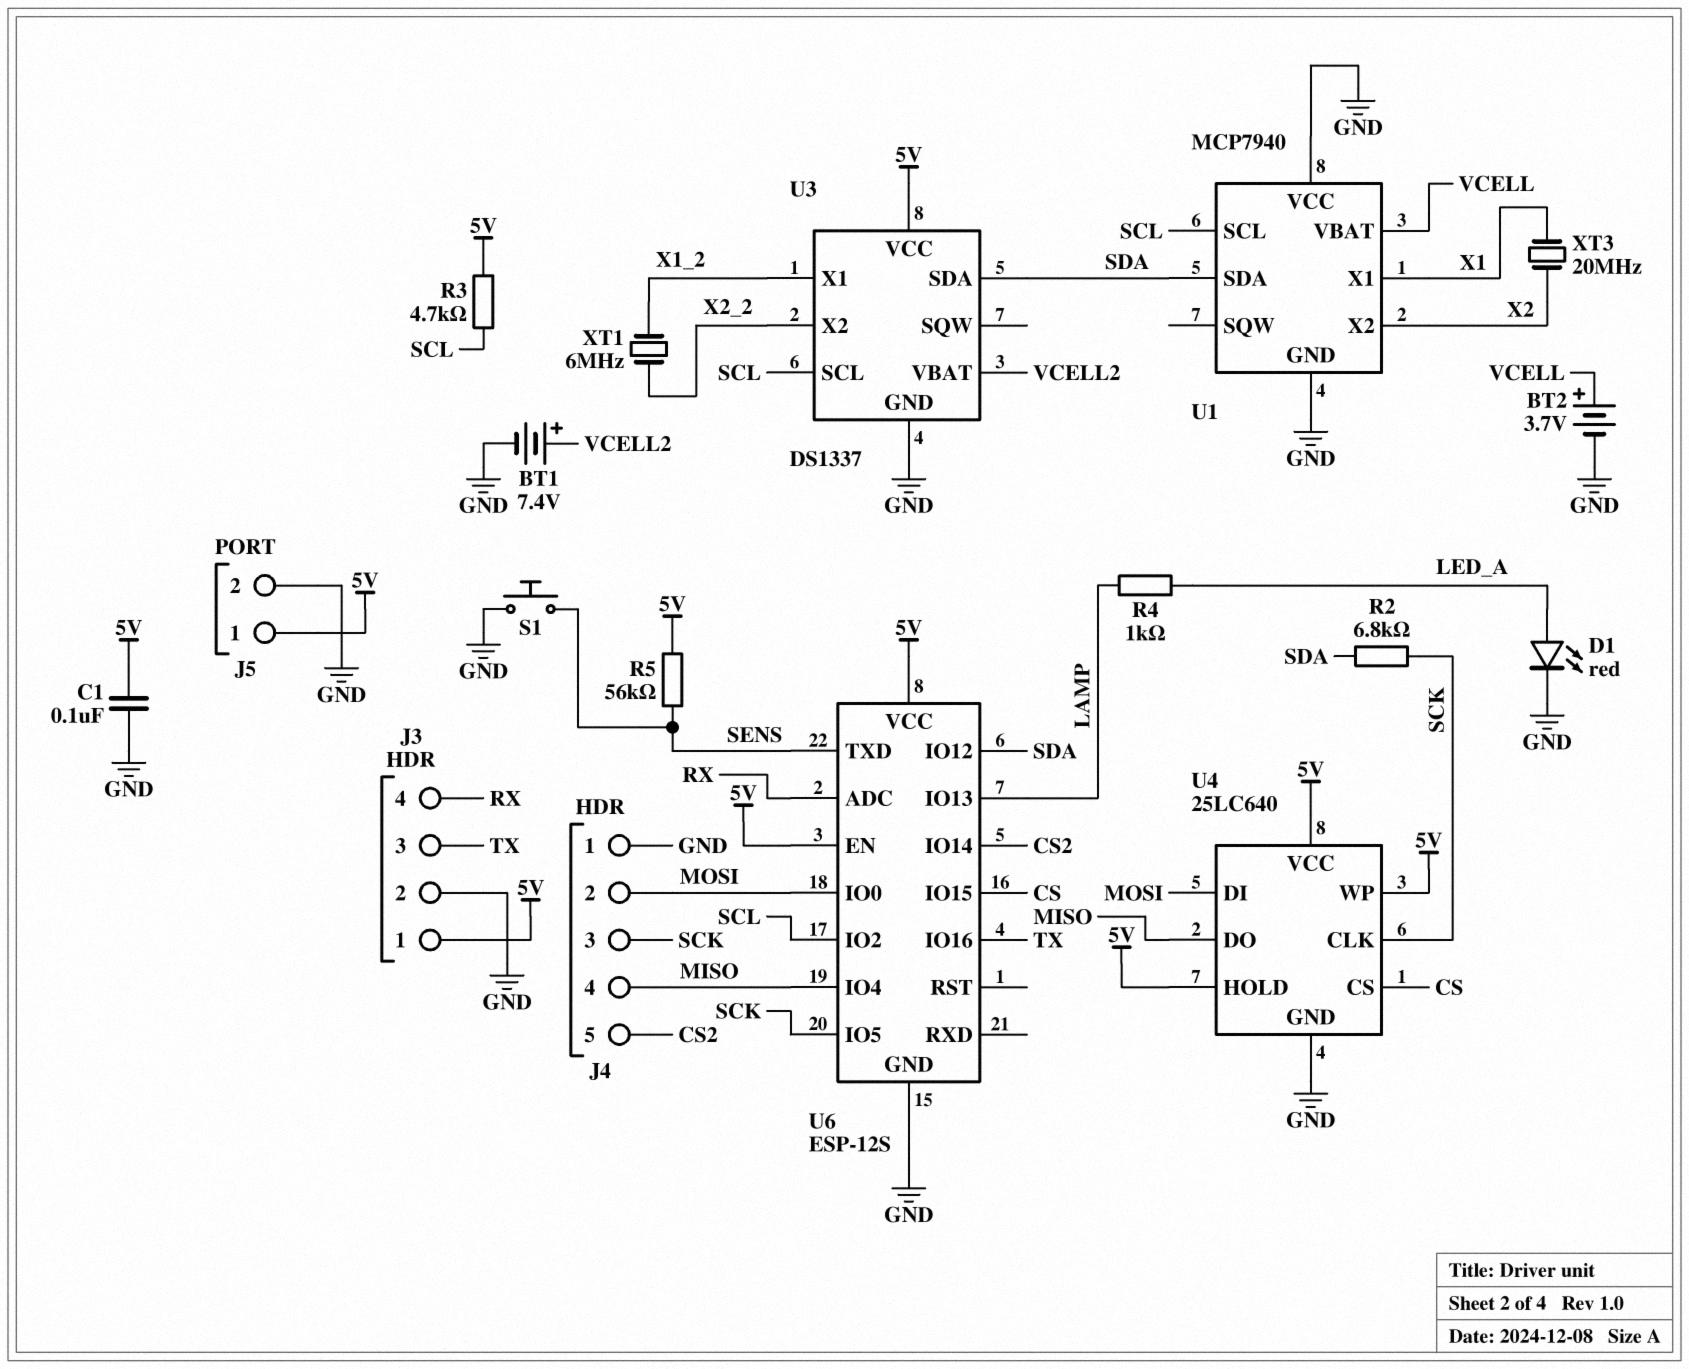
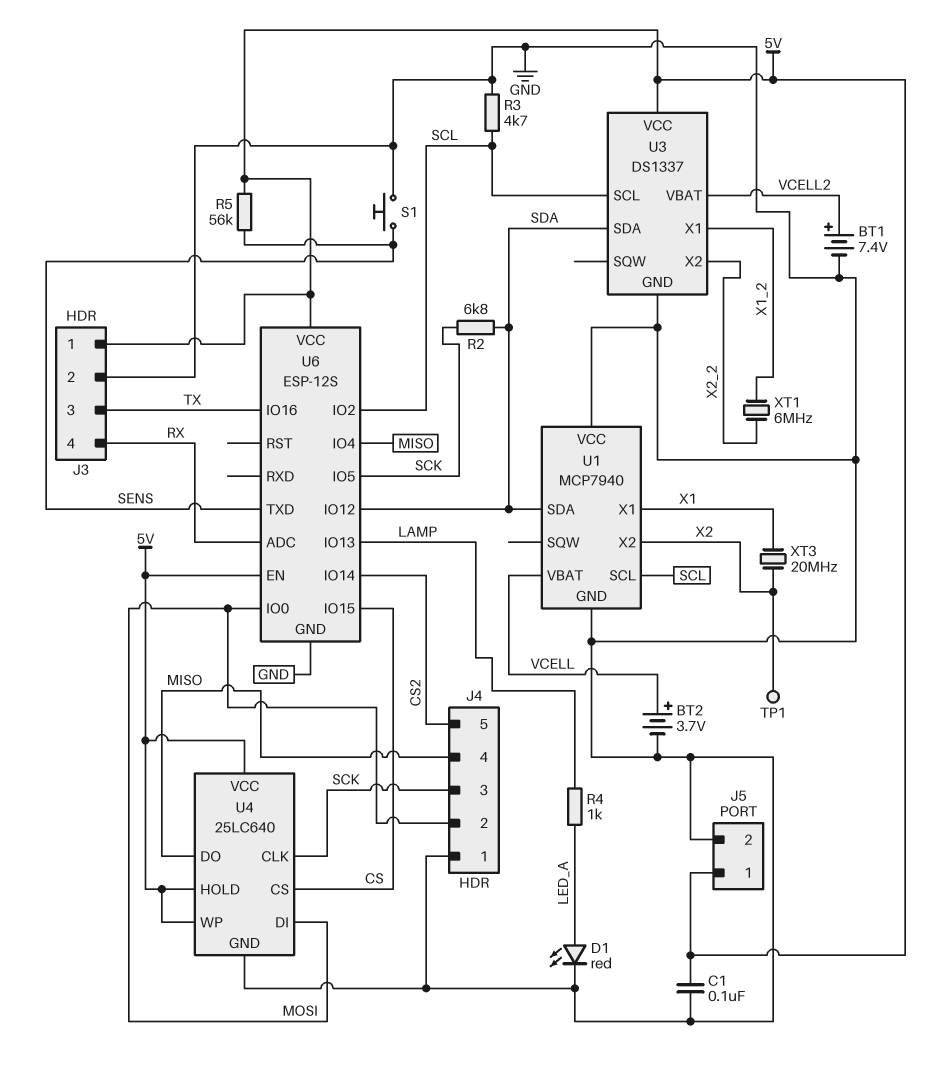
R3: 4.7k (5V, SCL) -> 4.7k (GND, SCL)
TP1: none -> test point (X2)

